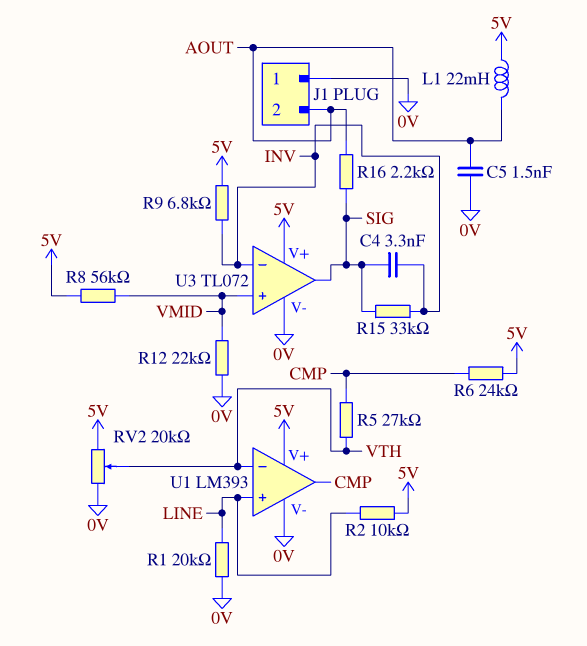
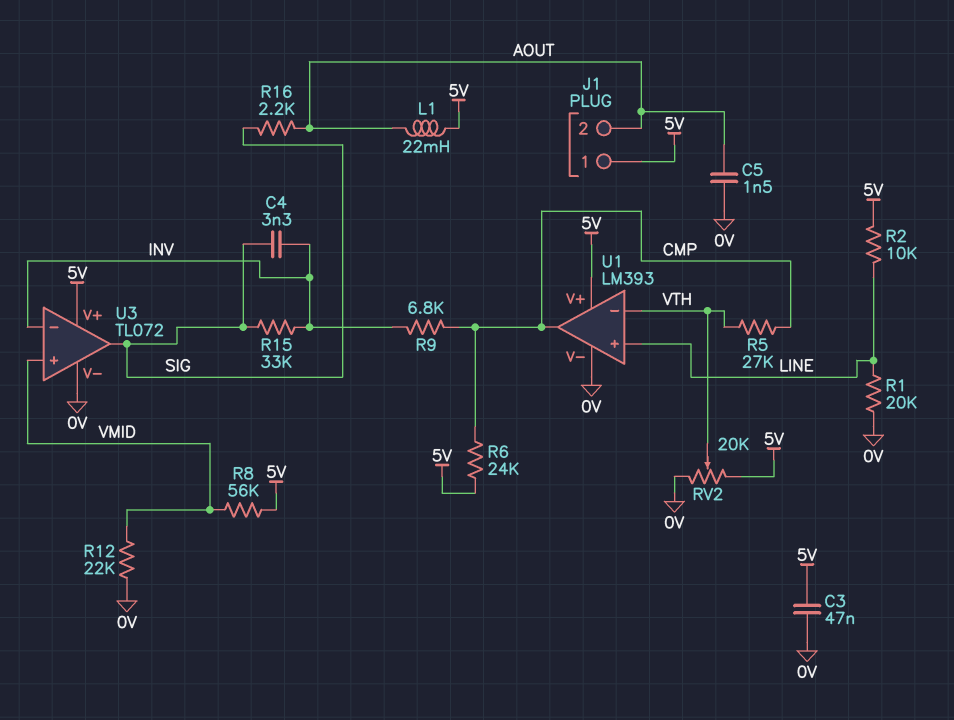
C3: none -> 47nF (0V, 5V)
J1 pin 1: 0V -> 5V
R9: 6.8k (5V, INV) -> 6.8k (CMP, INV)

